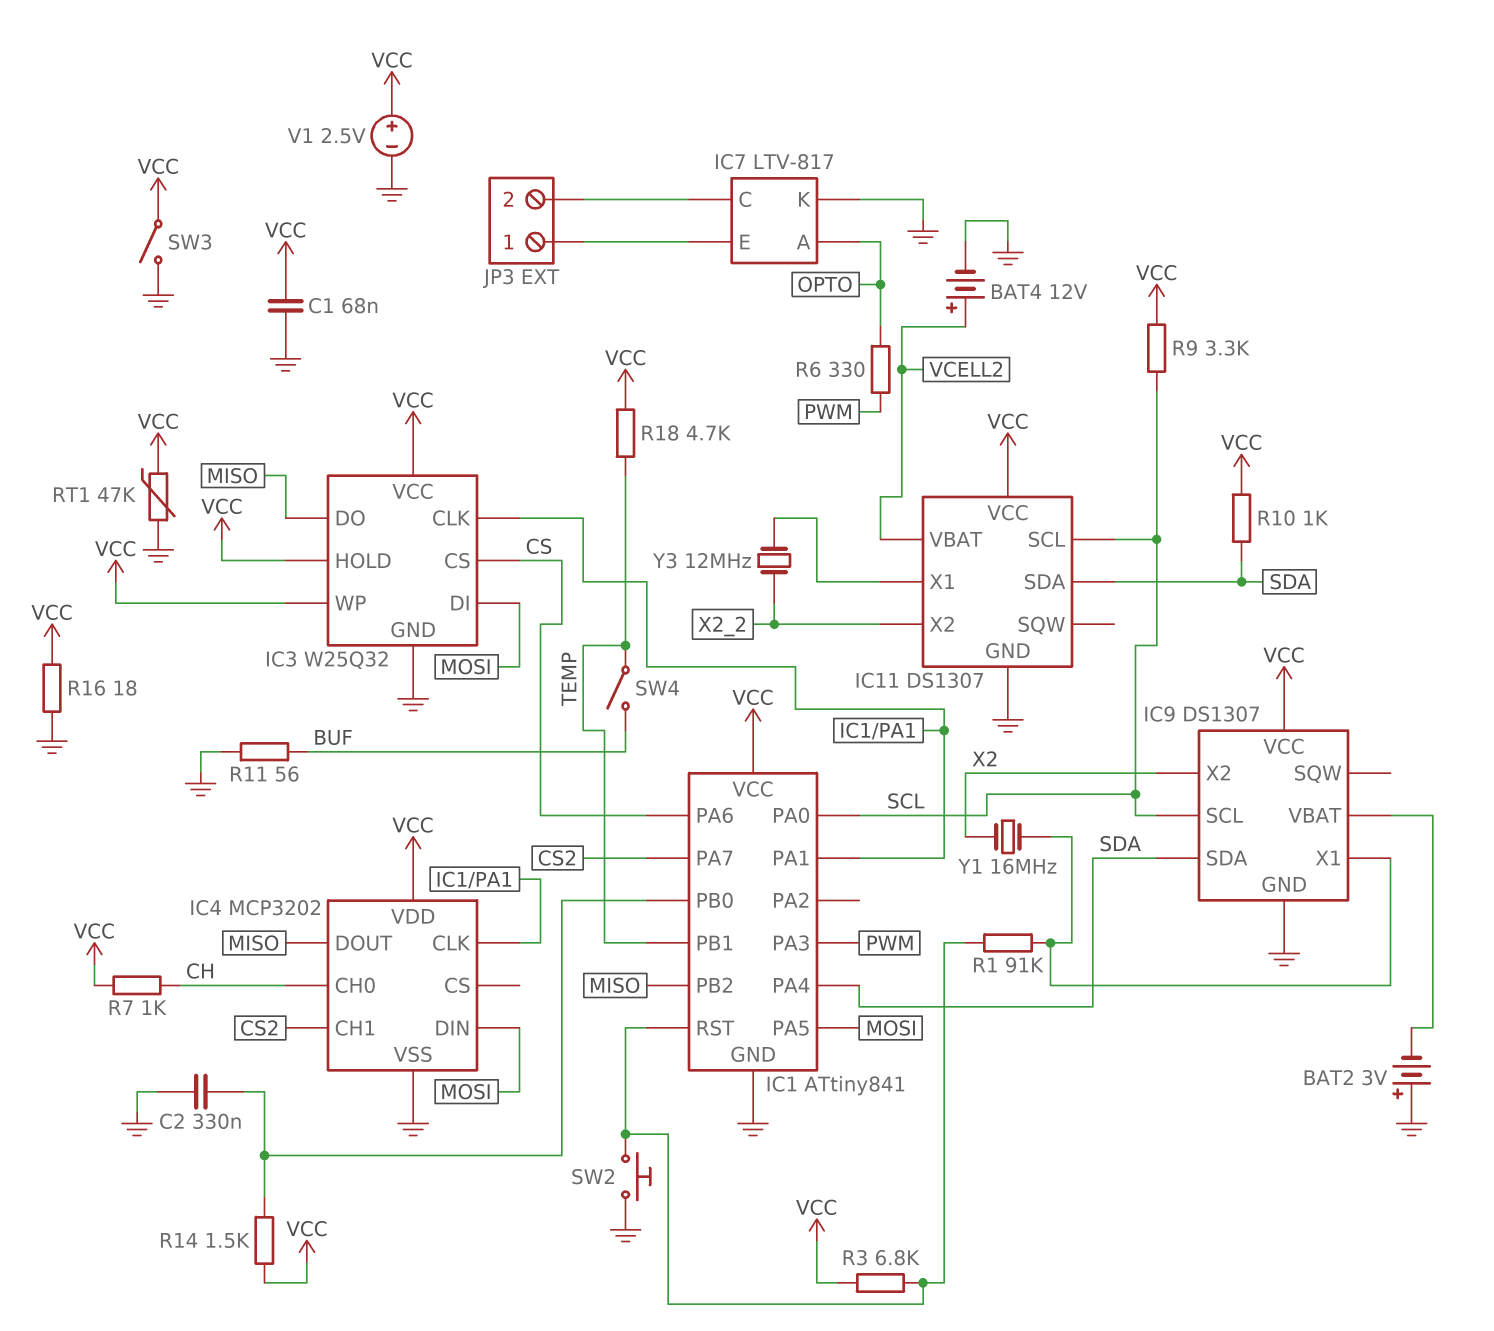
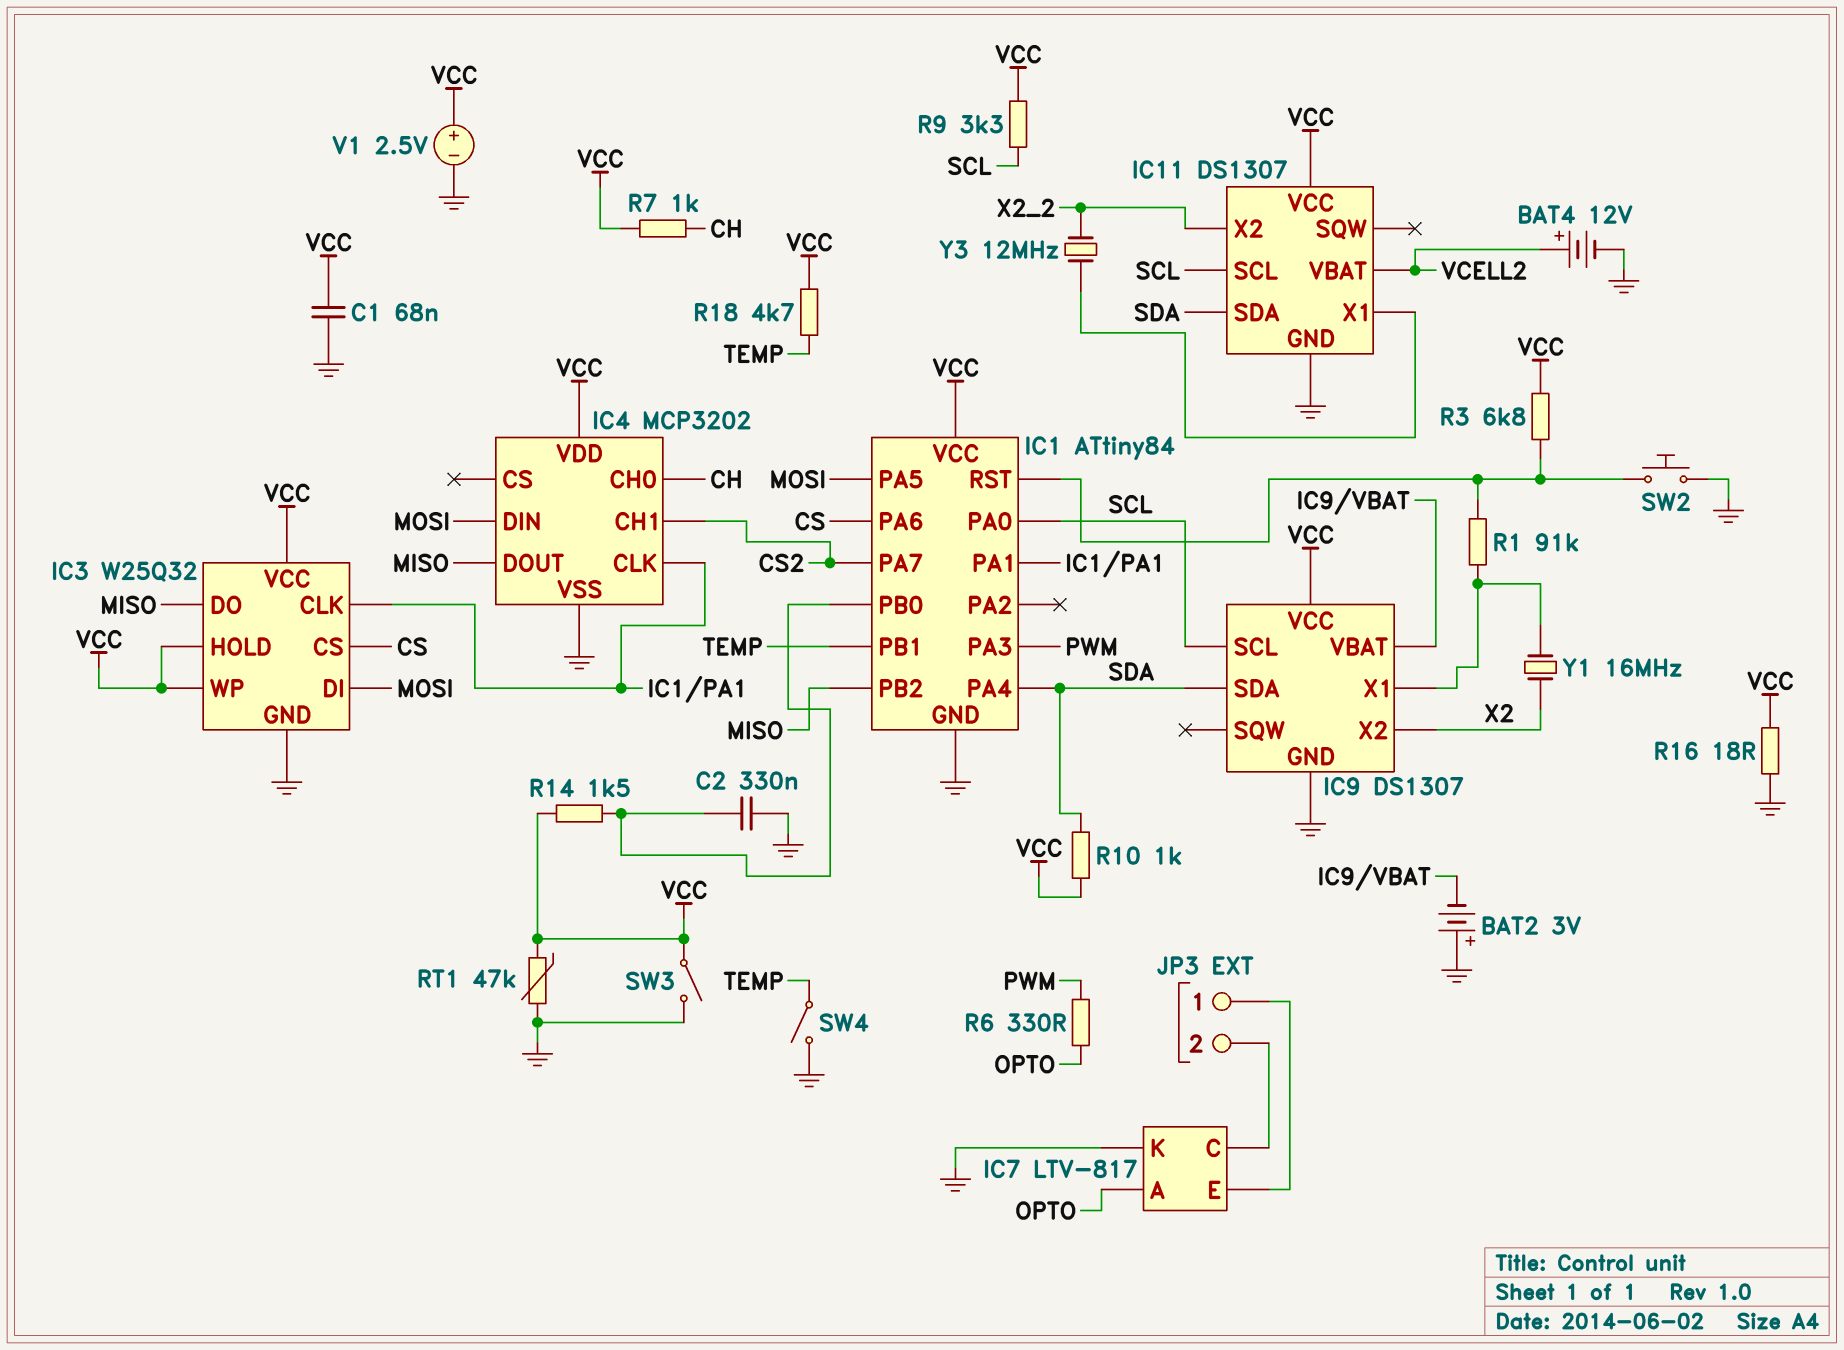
IC1: ATtiny841 -> ATtiny84
R11: 56 (BUF, GND) -> none
SW4: switch (BUF, TEMP) -> switch (GND, TEMP)

